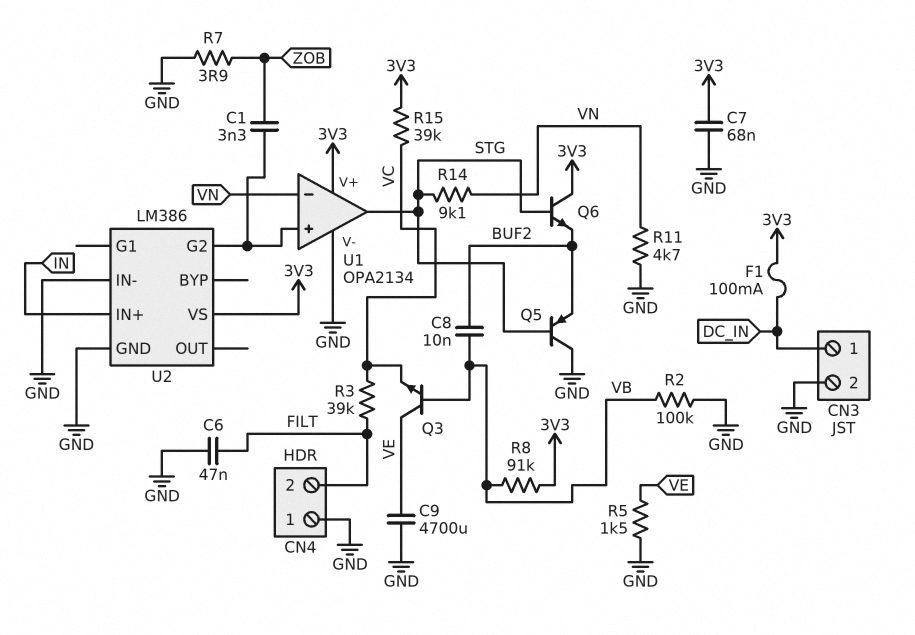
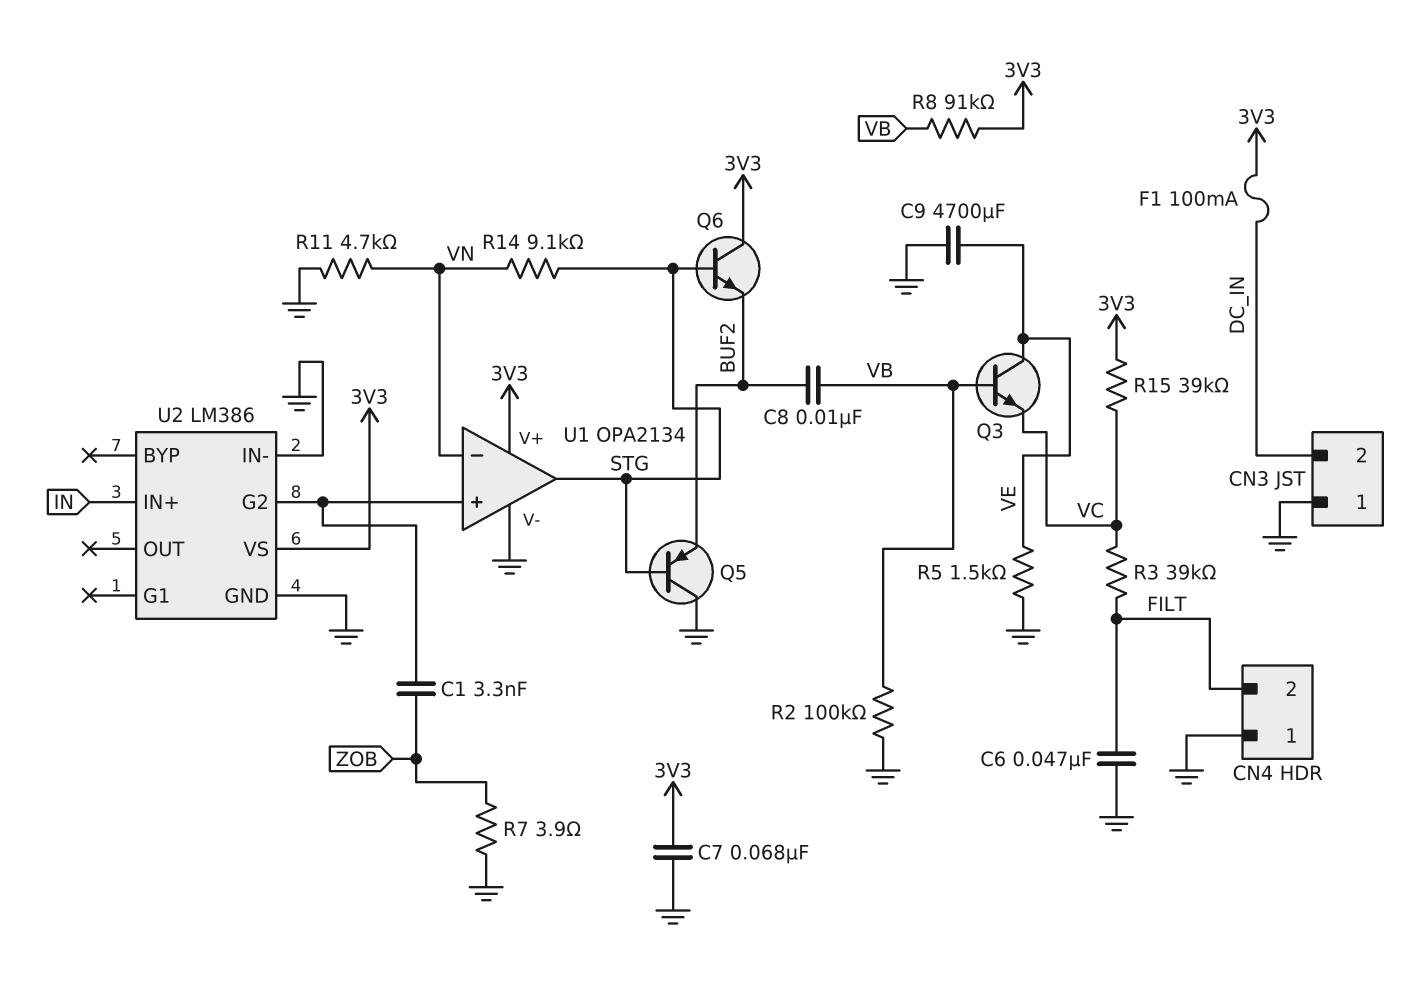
CN3 pin 1: DC_IN -> GND
CN3 pin 2: GND -> DC_IN

